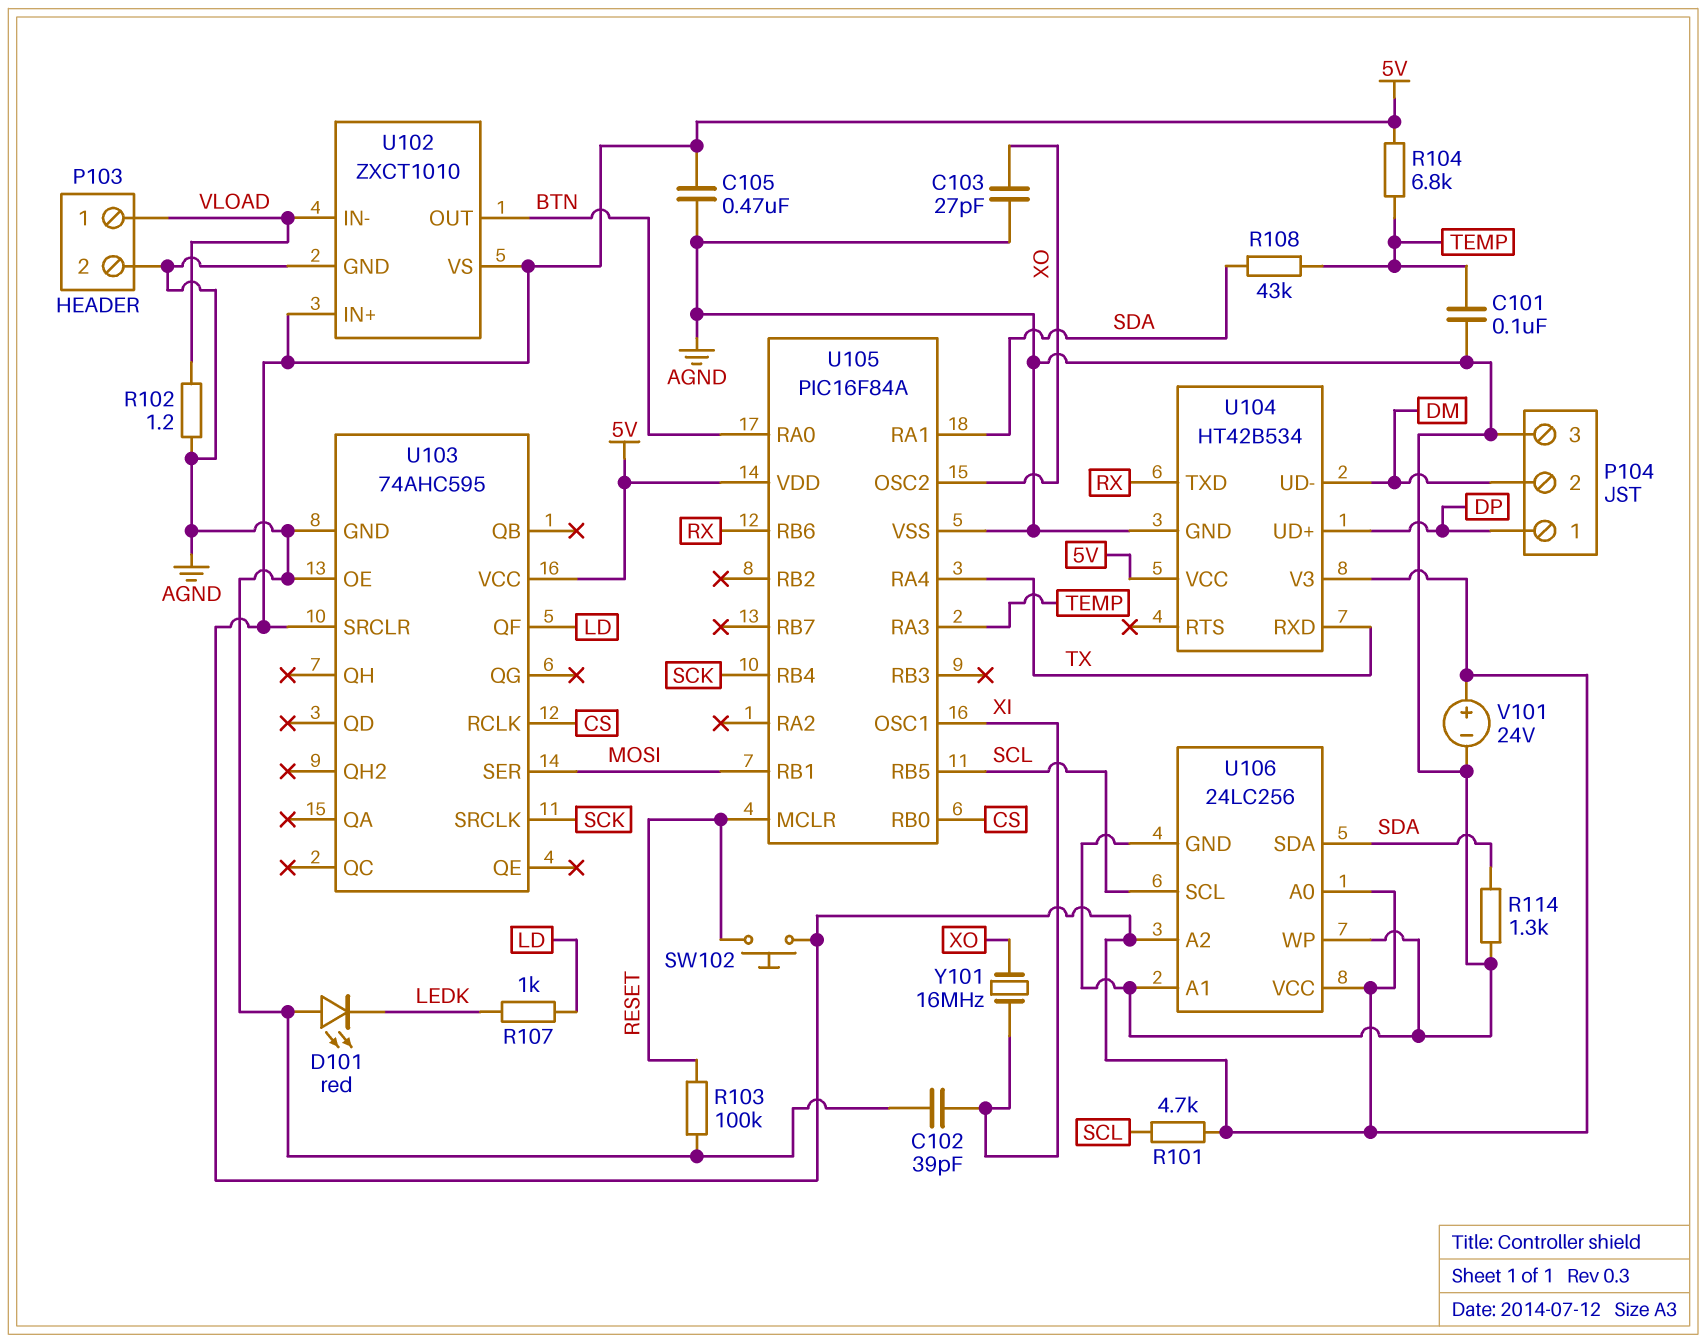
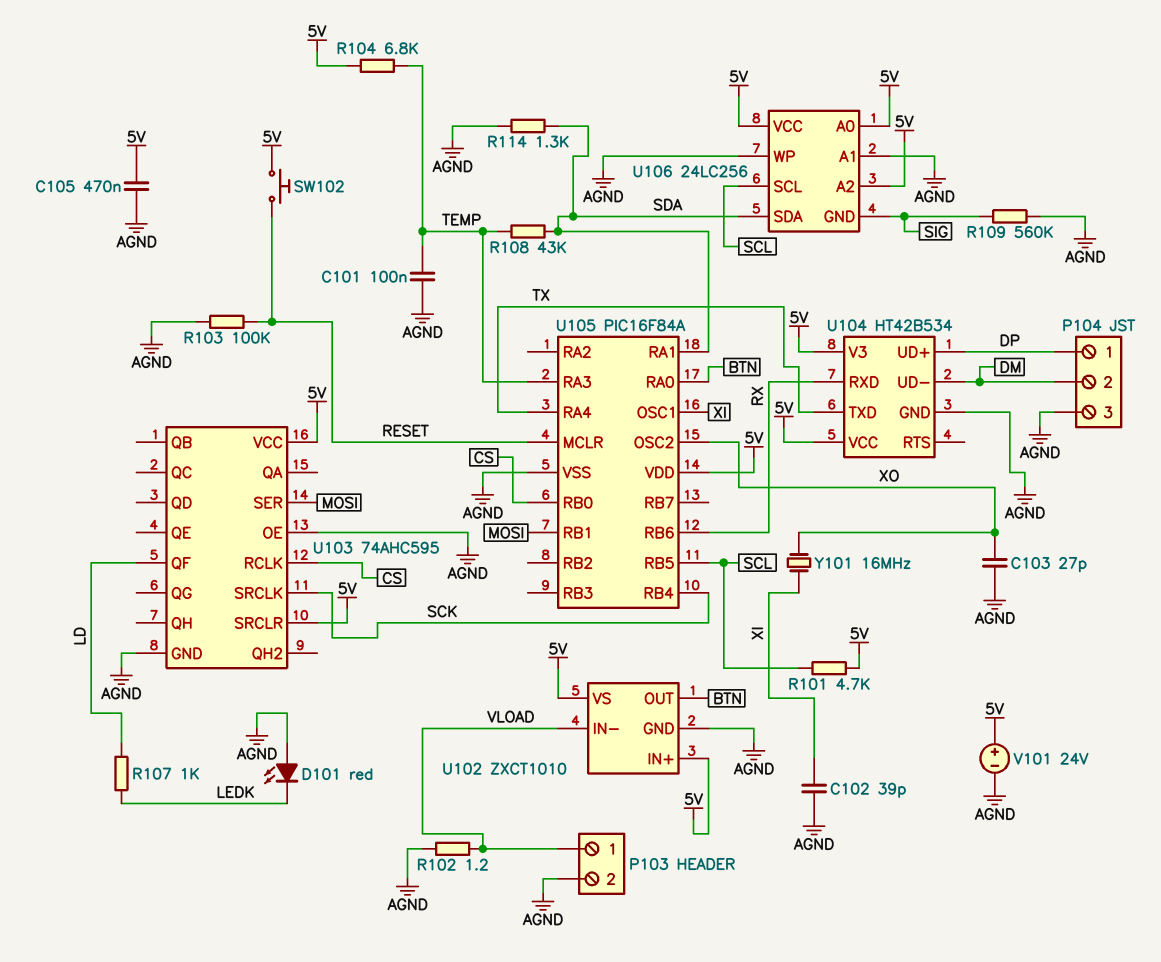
R109: none -> 560k (AGND, SIG)
U104 pin RXD: TX -> RX
U104 pin TXD: RX -> TX
U106 pin GND: AGND -> SIG

